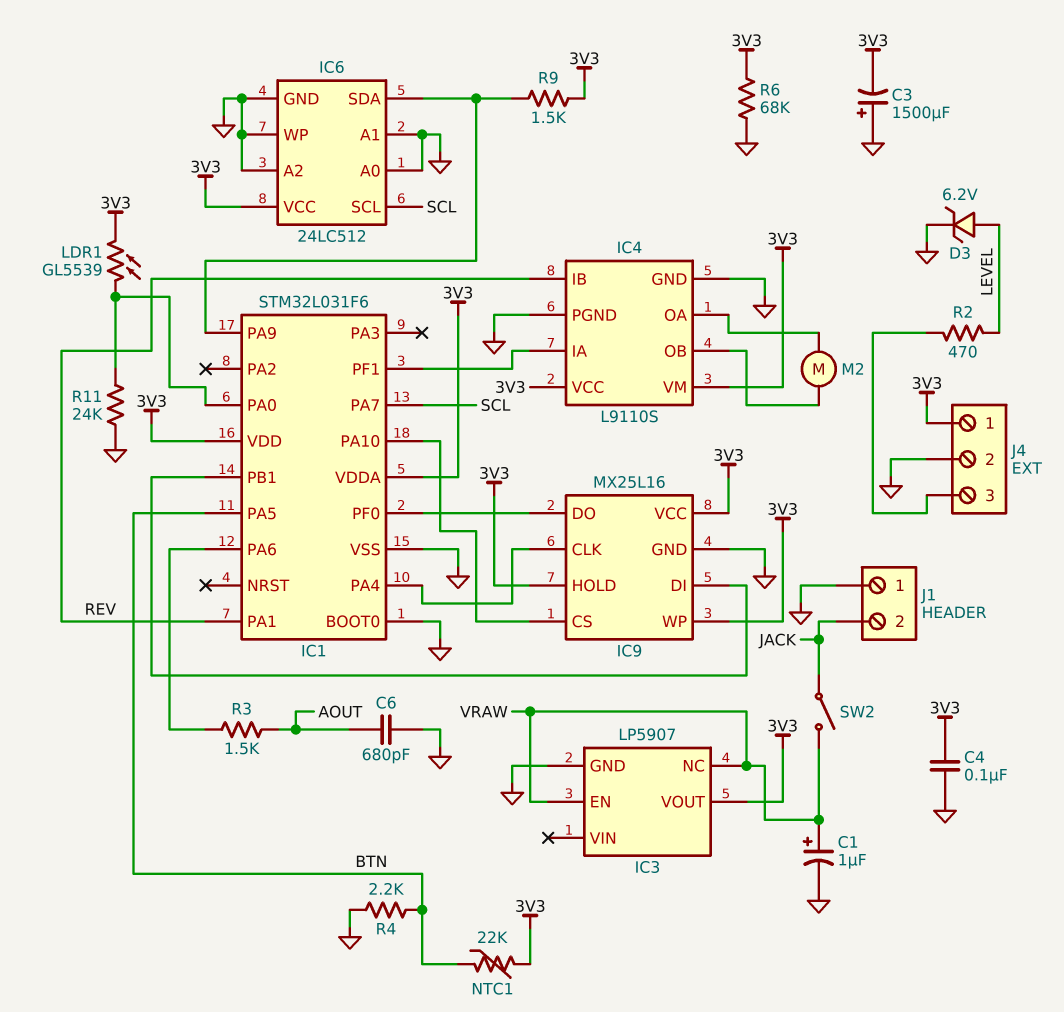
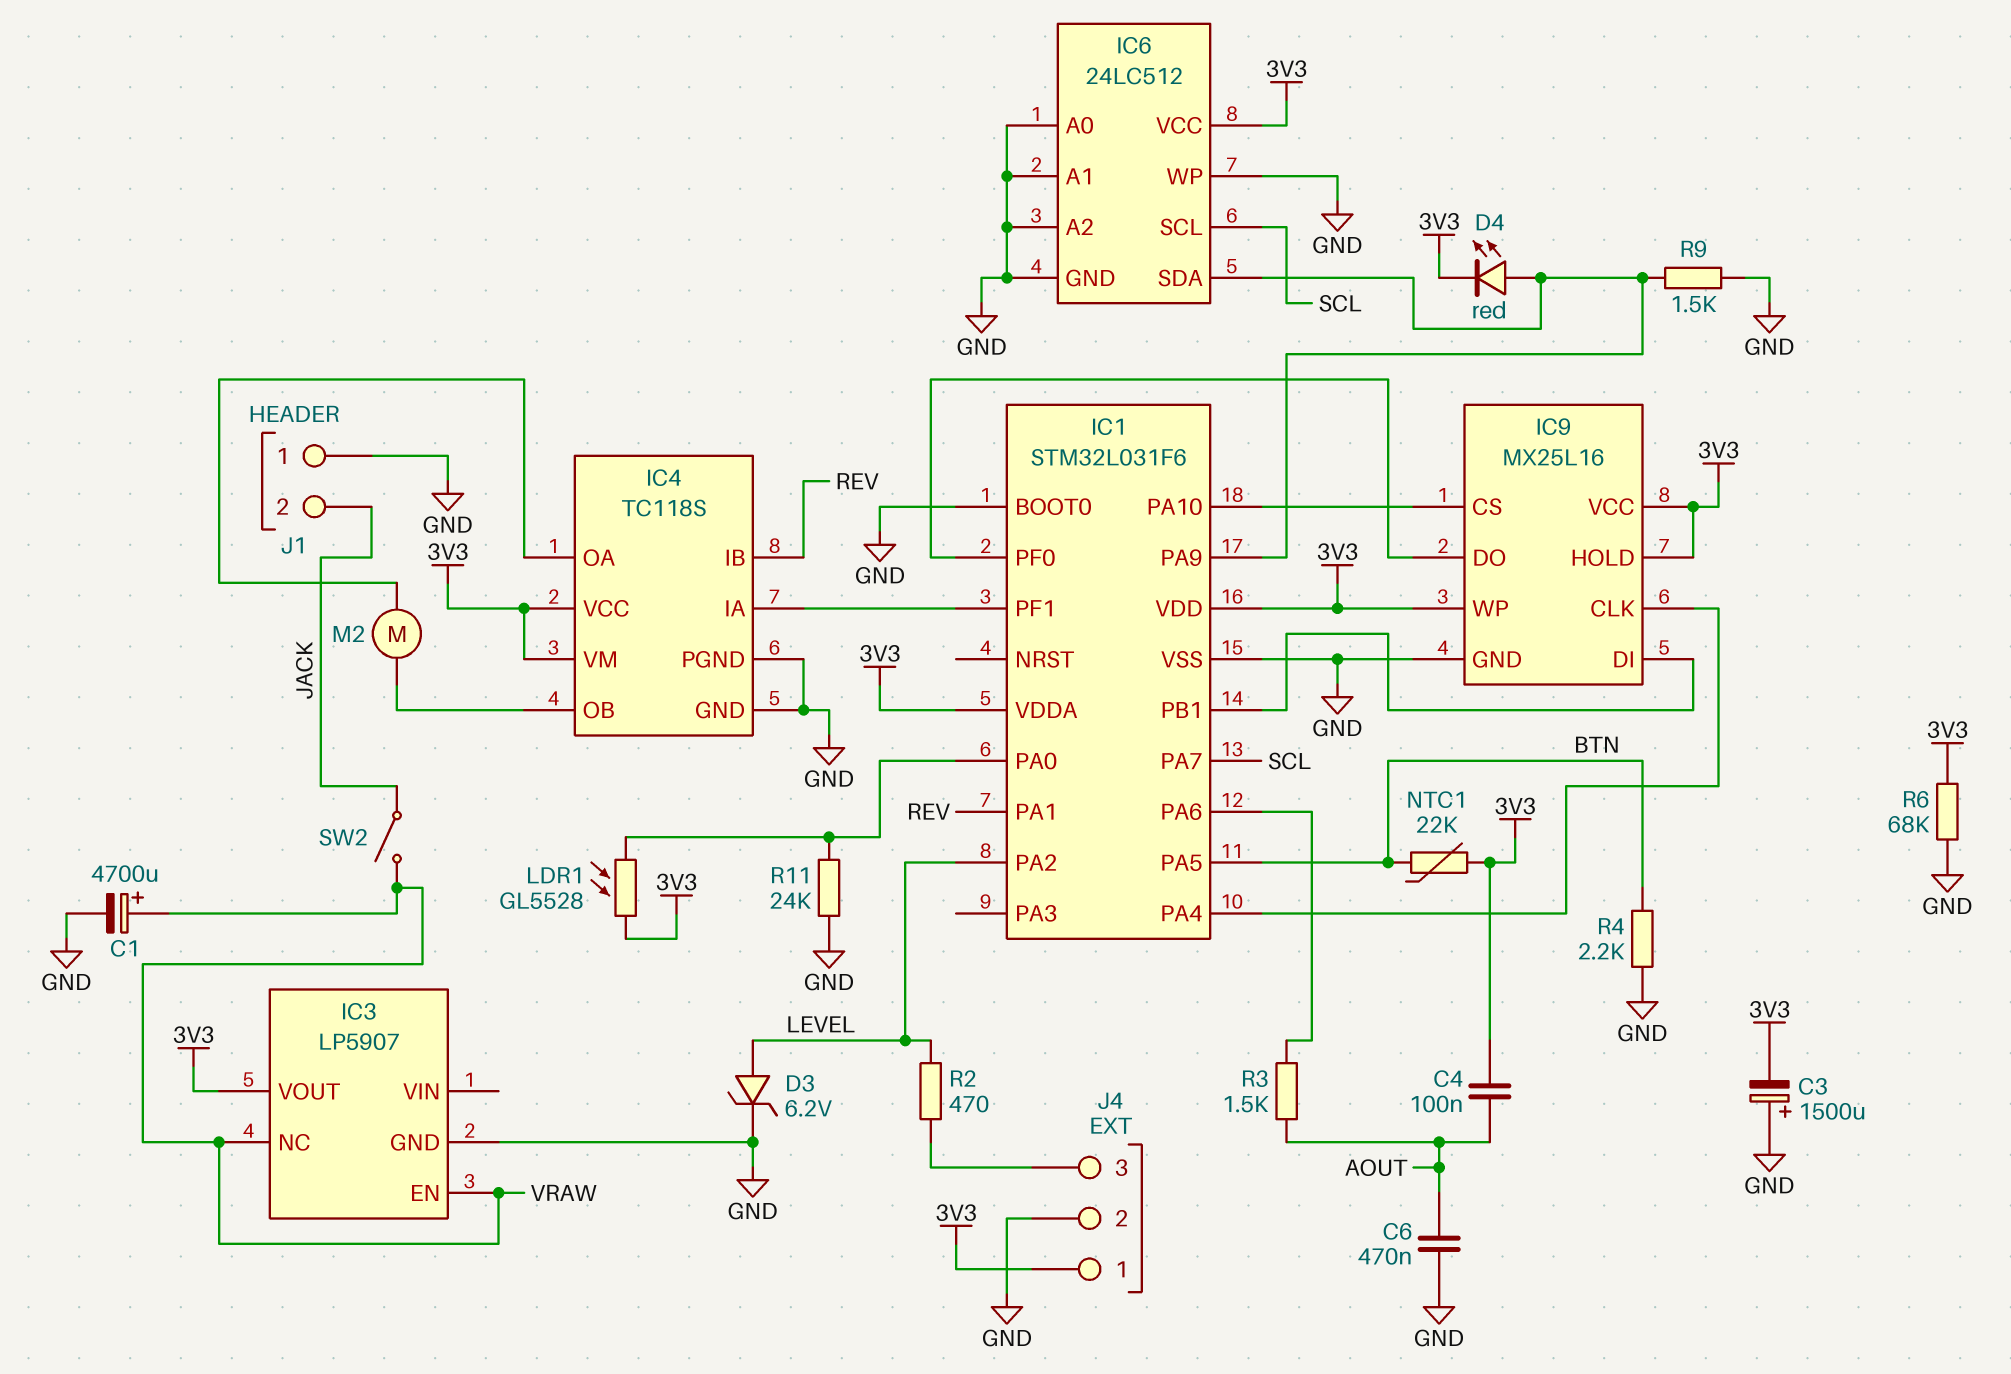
C1: 1uF (plus VRAW, minus GND) -> 4700uF (plus VRAW, minus GND)
C4: 100nF (3V3, GND) -> 100nF (3V3, AOUT)
C6: 680pF (AOUT, GND) -> 470nF (AOUT, GND)
D4: none -> LED red (A IC1/PA9, K 3V3)
IC1 pin PA2: none -> LEVEL
IC4: L9110S -> TC118S
LDR1: GL5539 (3V3, IC1/PA0) -> GL5528 (3V3, IC1/PA0)
R9: 1.5k (3V3, IC1/PA9) -> 1.5k (GND, IC1/PA9)

